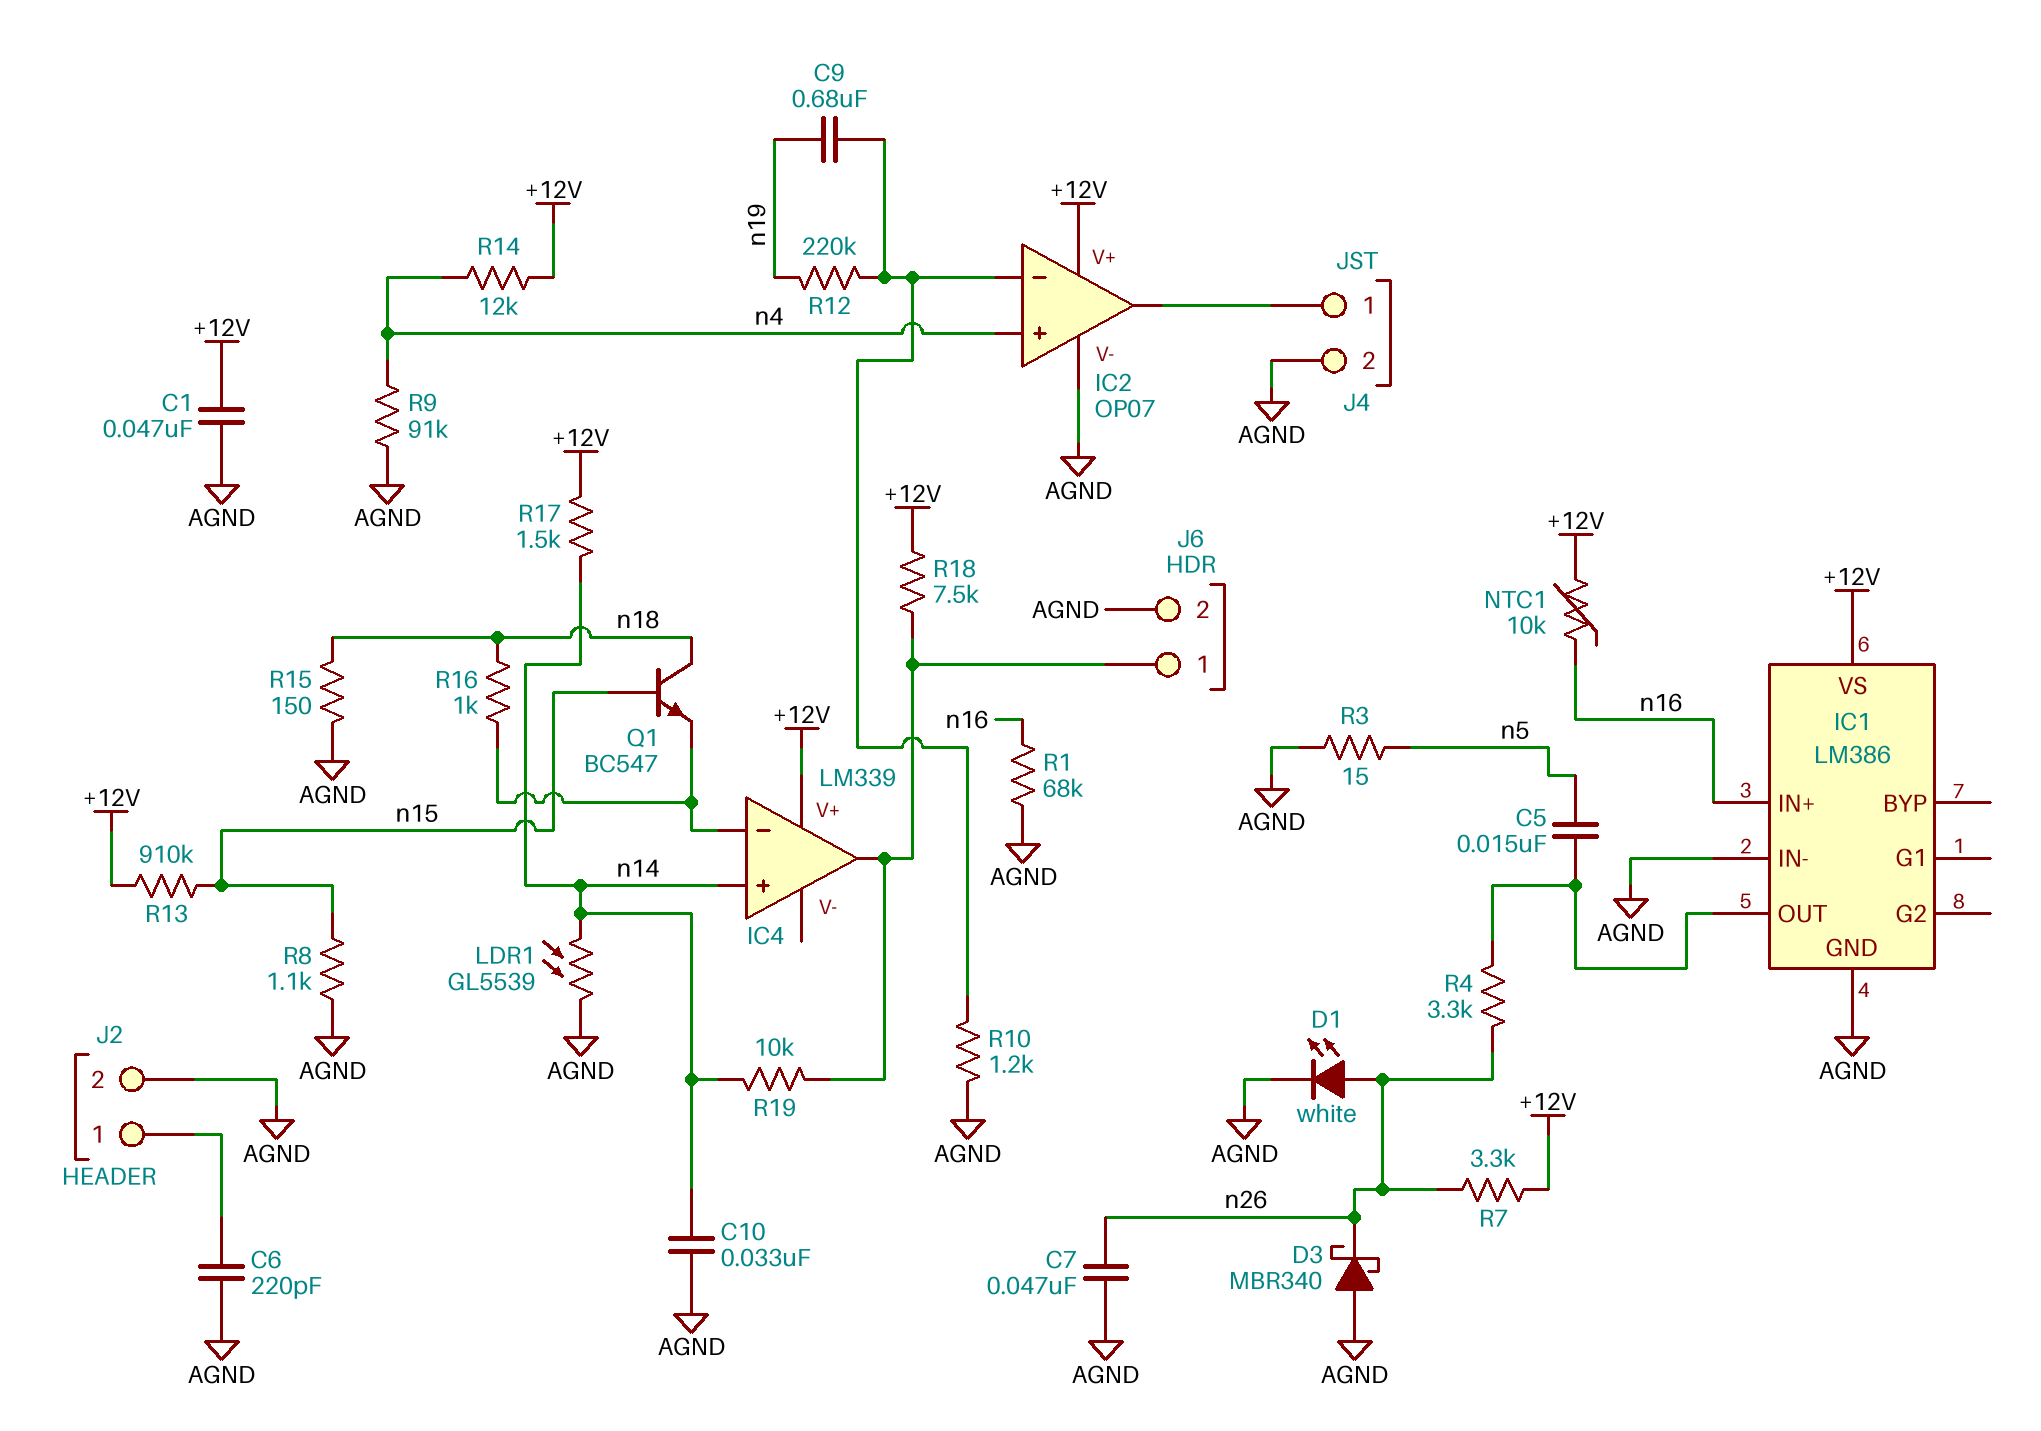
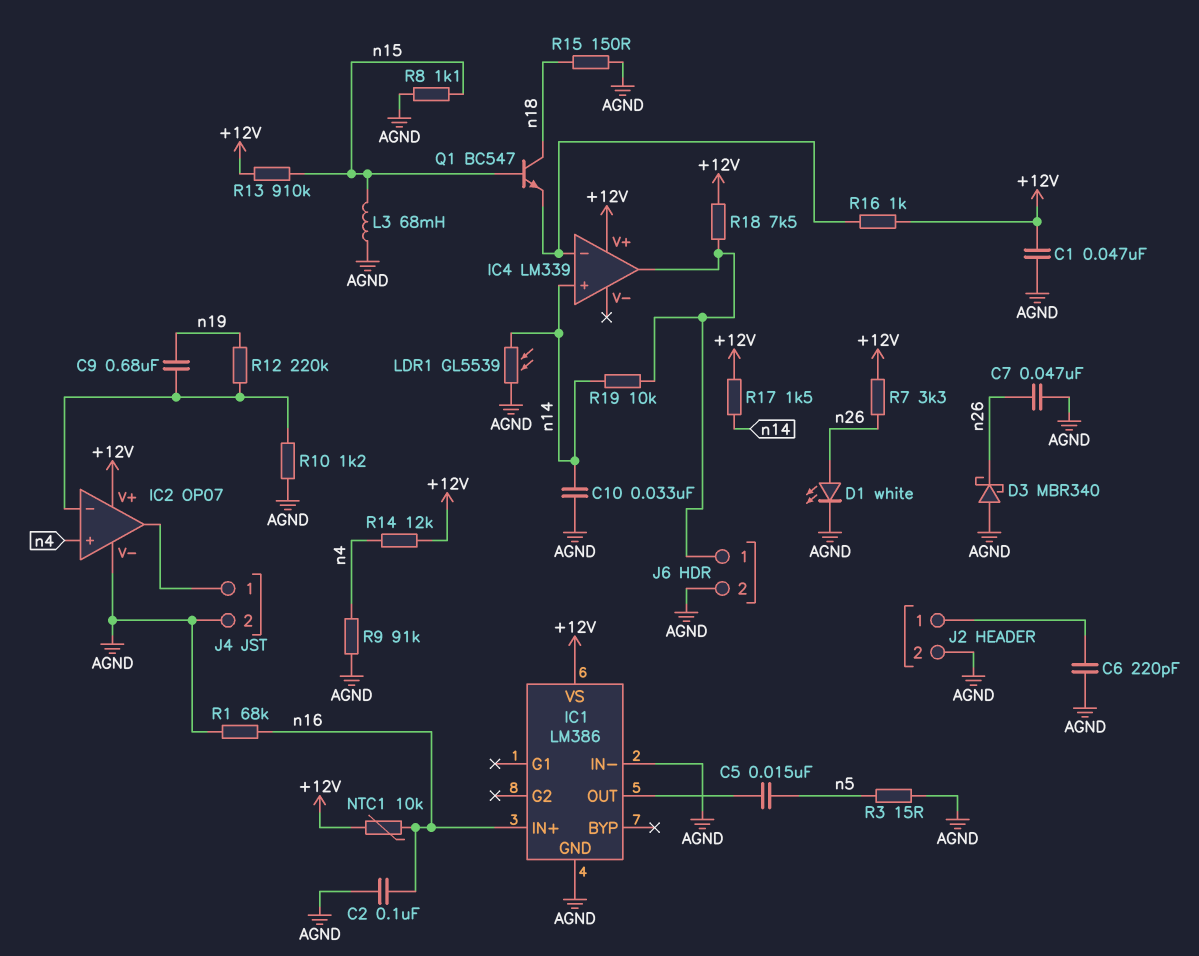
C2: none -> 100nF (AGND, n16)
L3: none -> 68mH (AGND, n15)
R4: 3.3k (IC1/OUT, n26) -> none
R16: 1k (IC4/in-, n18) -> 1k (+12V, IC4/in-)

